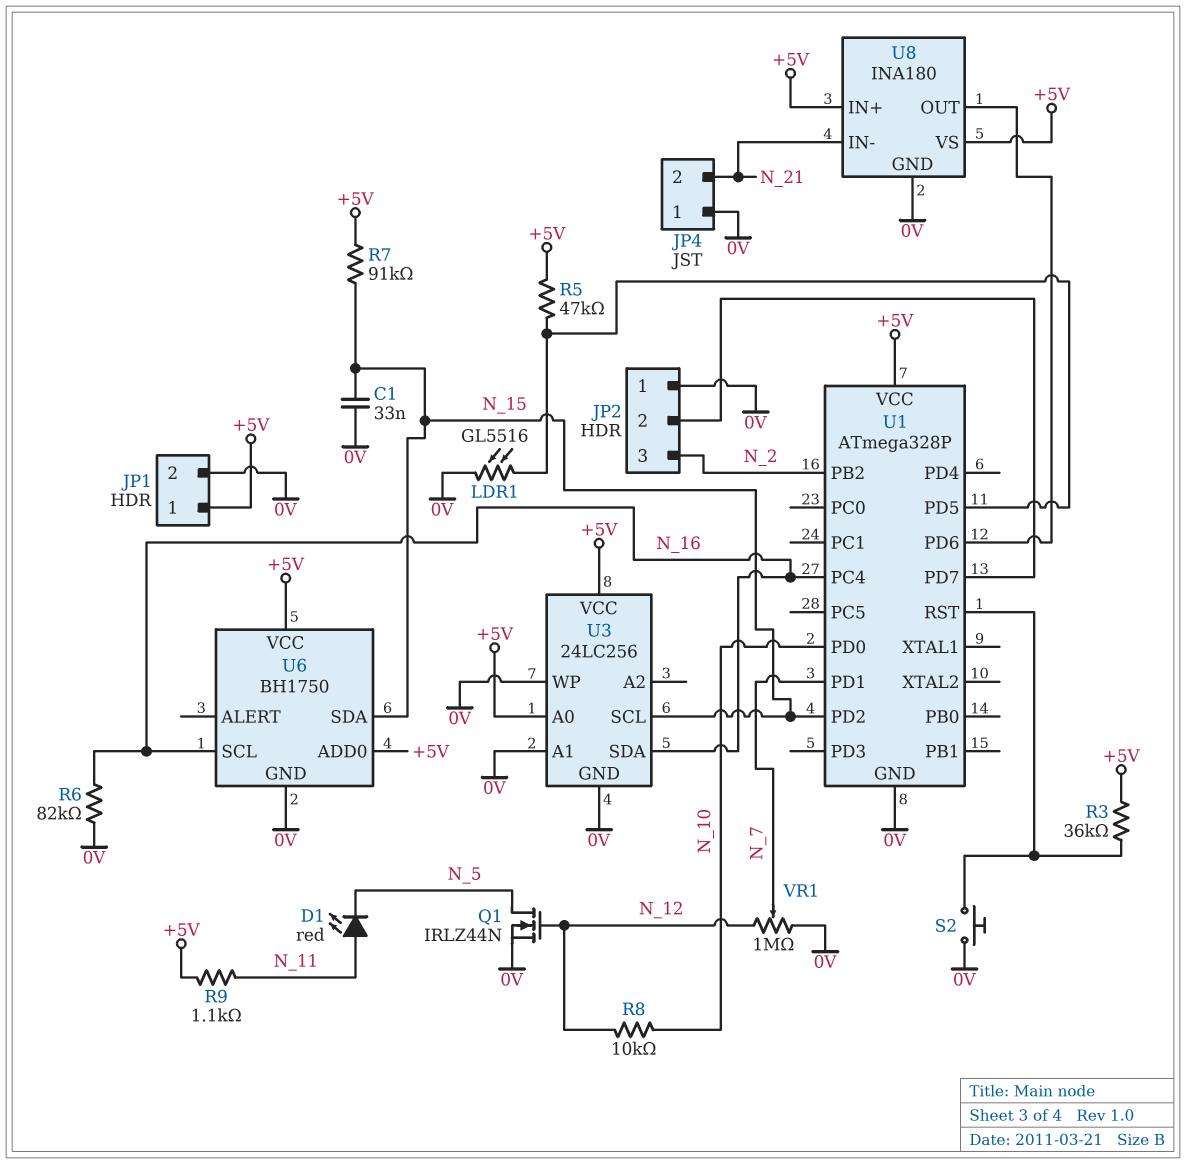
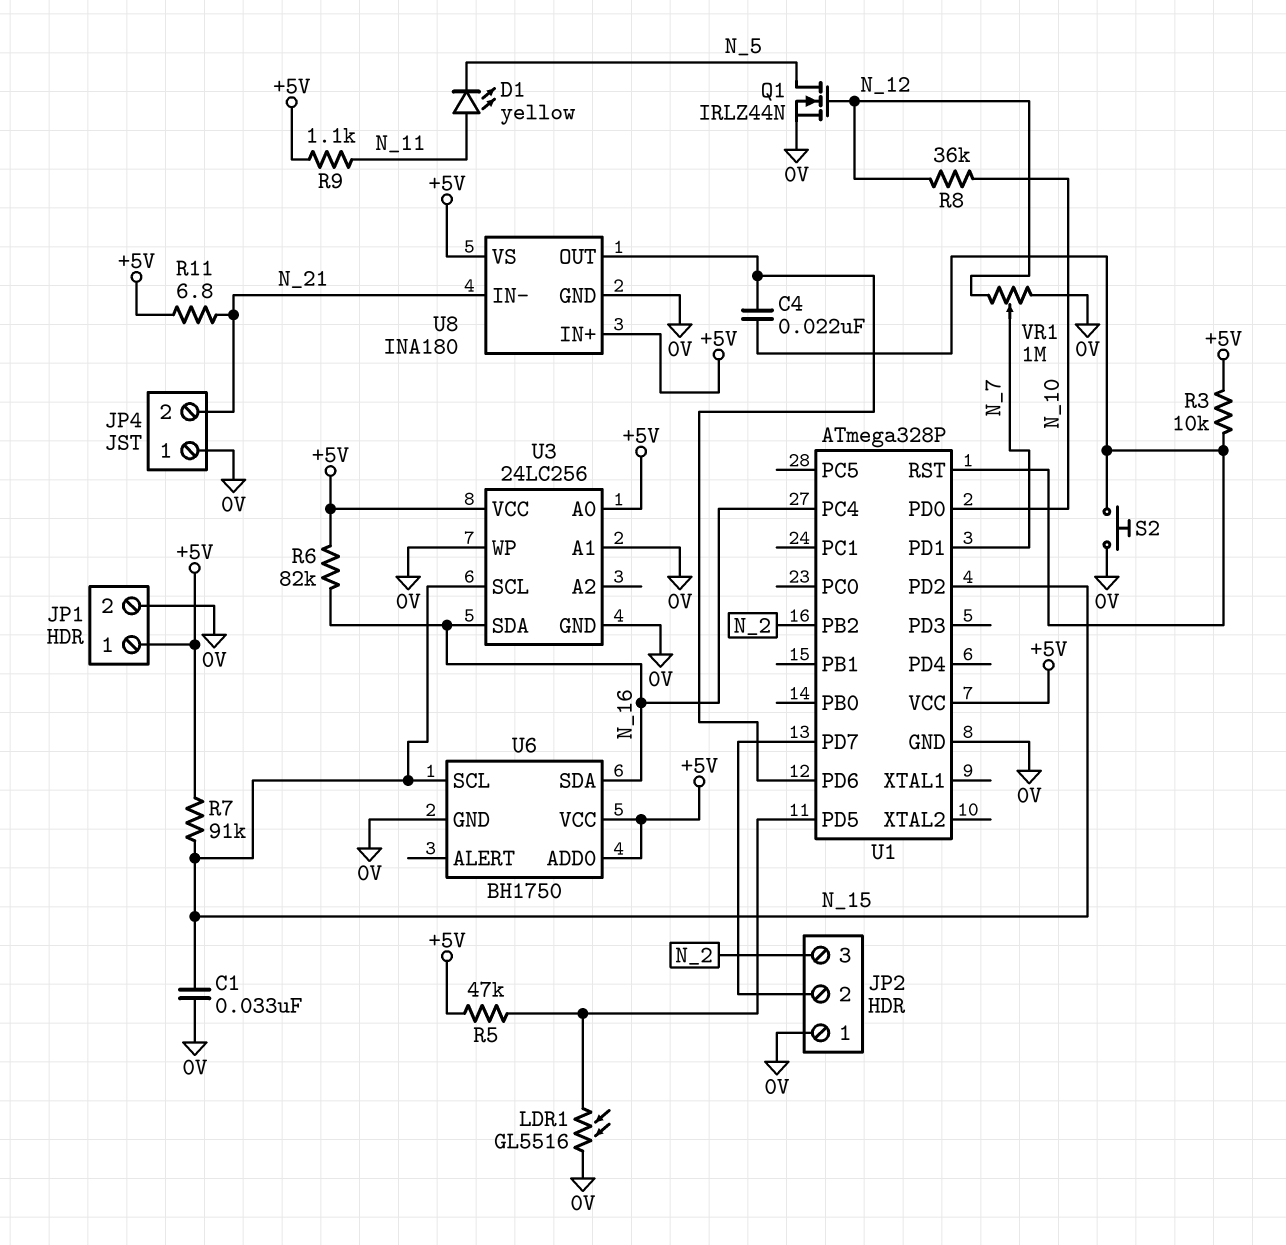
C4: none -> 22nF (U1/PD6, U1/RST)
D1: LED red (A N_11, K N_5) -> LED yellow (A N_11, K N_5)
R3: 36k (+5V, U1/RST) -> 10k (+5V, U1/RST)
R6: 82k (0V, N_16) -> 82k (+5V, N_16)
R8: 10k (N_10, N_12) -> 36k (N_10, N_12)
R11: none -> 6.8 (+5V, N_21)
U6 pin SCL: N_16 -> N_15
U6 pin SDA: N_15 -> N_16

